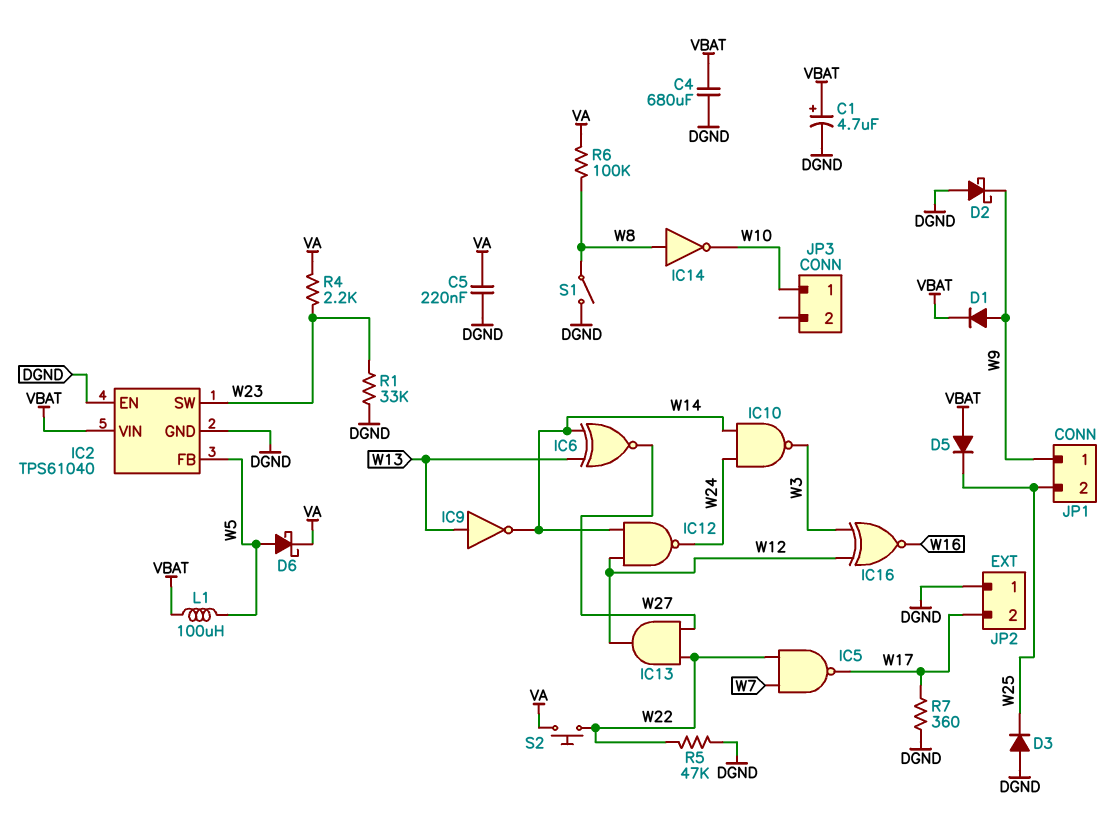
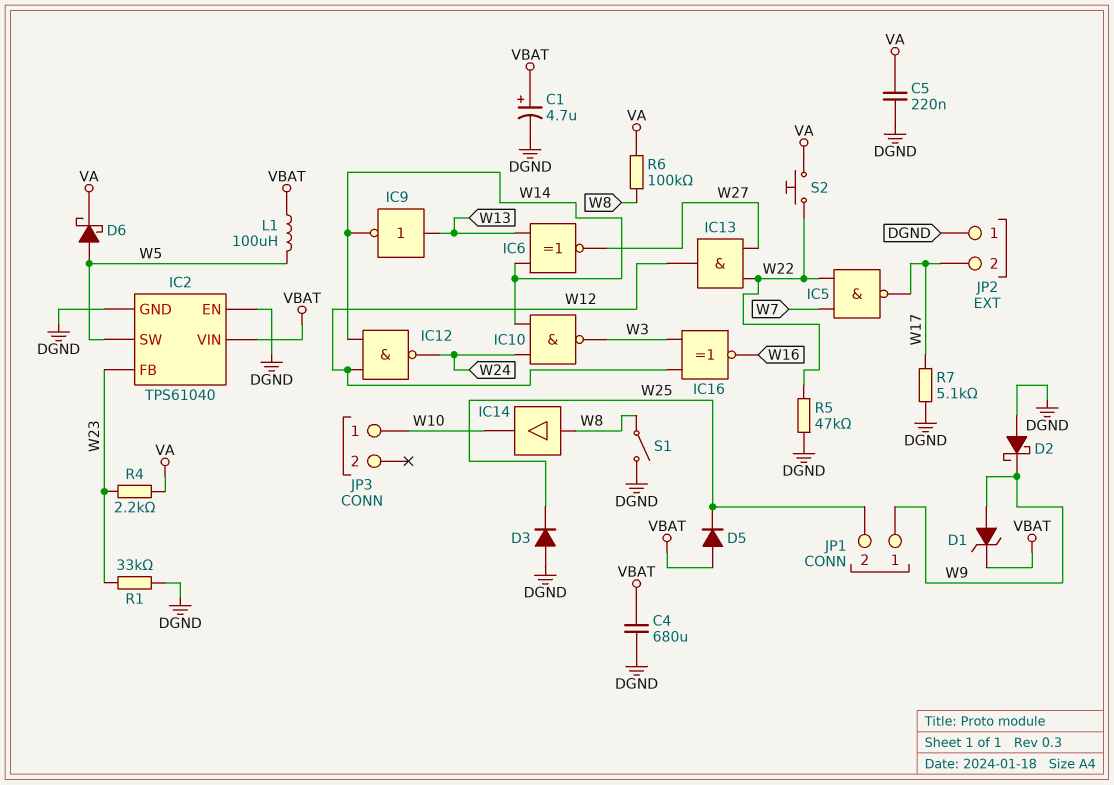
D1: diode (A W9, K VBAT) -> zener (A W9, K VBAT)
IC2 pin FB: W5 -> W23
IC2 pin SW: W23 -> W5
IC14: NOT (in W8, out W10) -> buffer (in W8, out W10)
R7: 360 (DGND, W17) -> 5.1k (DGND, W17)

